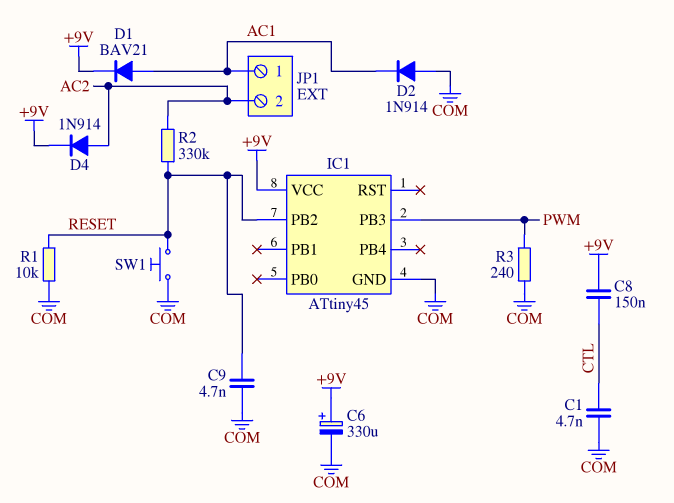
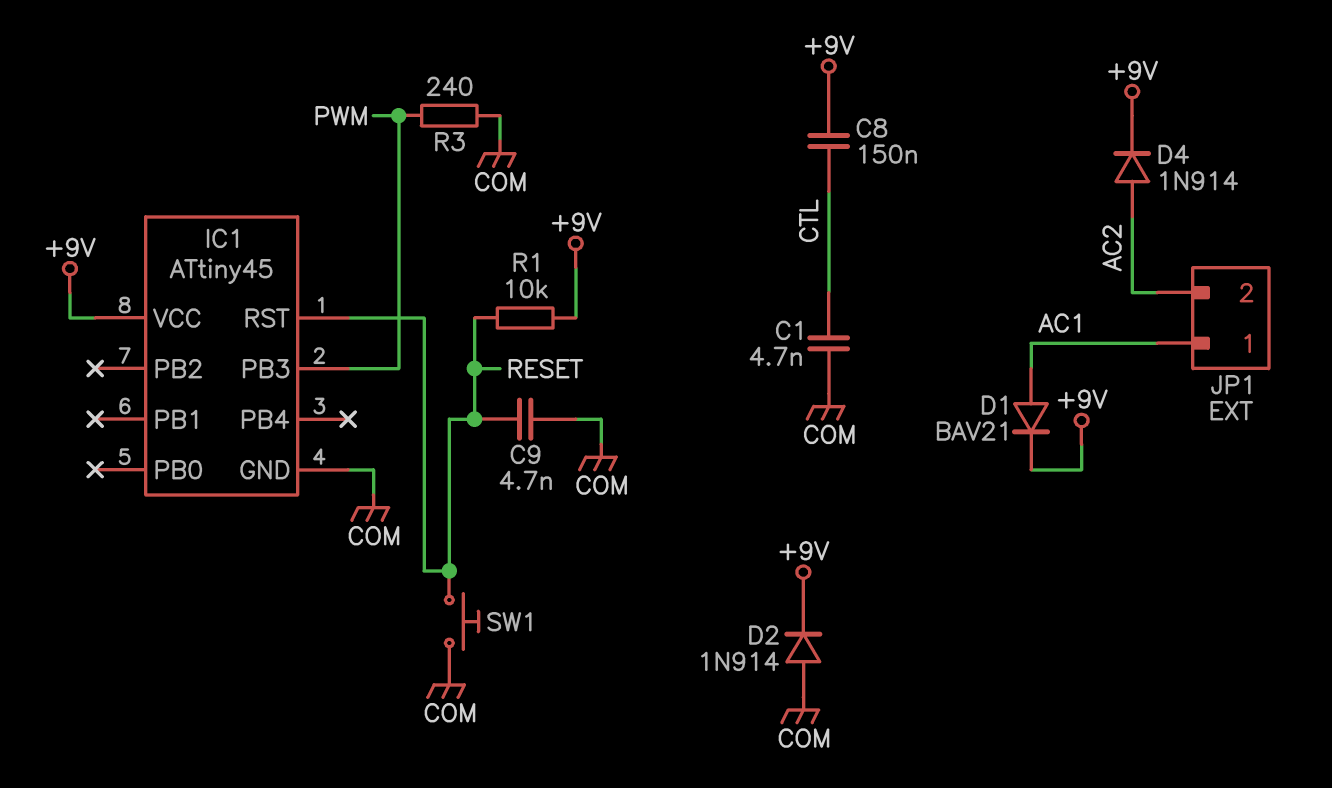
C6: 330uF (plus +9V, minus COM) -> none
D2: diode 1N914 (A COM, K AC1) -> diode 1N914 (A COM, K +9V)
IC1 pin PB2: RESET -> none
IC1 pin RST: none -> RESET
R1: 10k (COM, RESET) -> 10k (+9V, RESET)
R2: 330k (AC2, RESET) -> none

